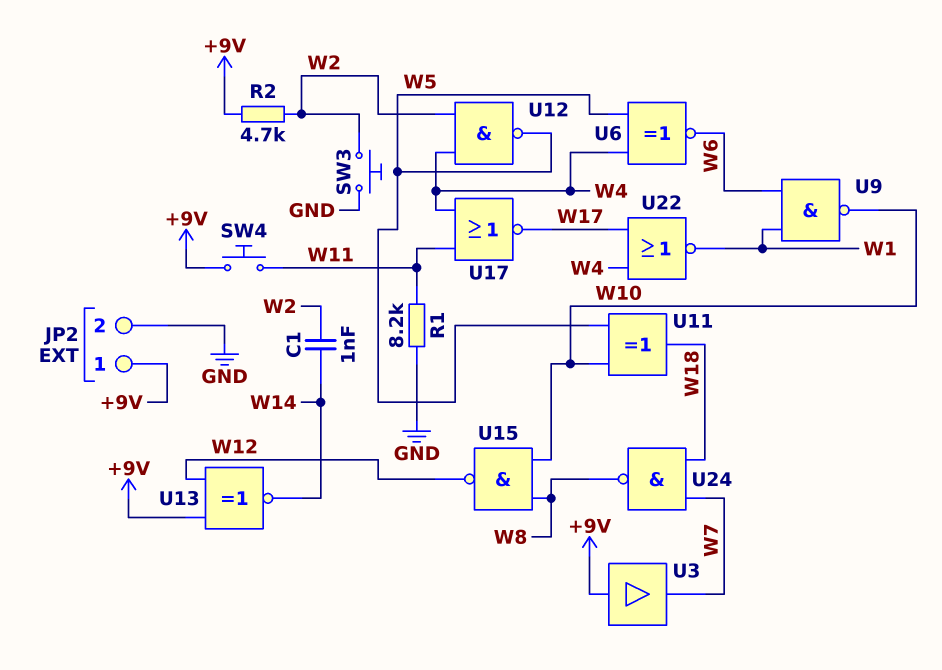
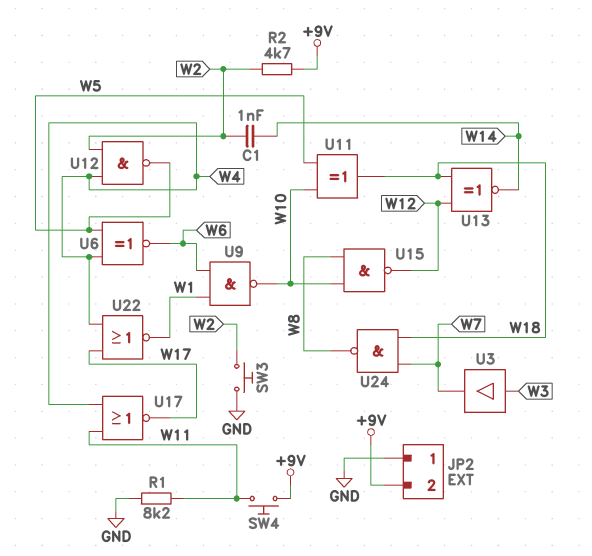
JP2 pin 1: +9V -> GND
JP2 pin 2: GND -> +9V
U3: buffer (in +9V, out W7) -> buffer (in W3, out W7)
U13: XNOR (in +9V, in W12, out W14) -> XNOR (in W12, in W18, out W14)

